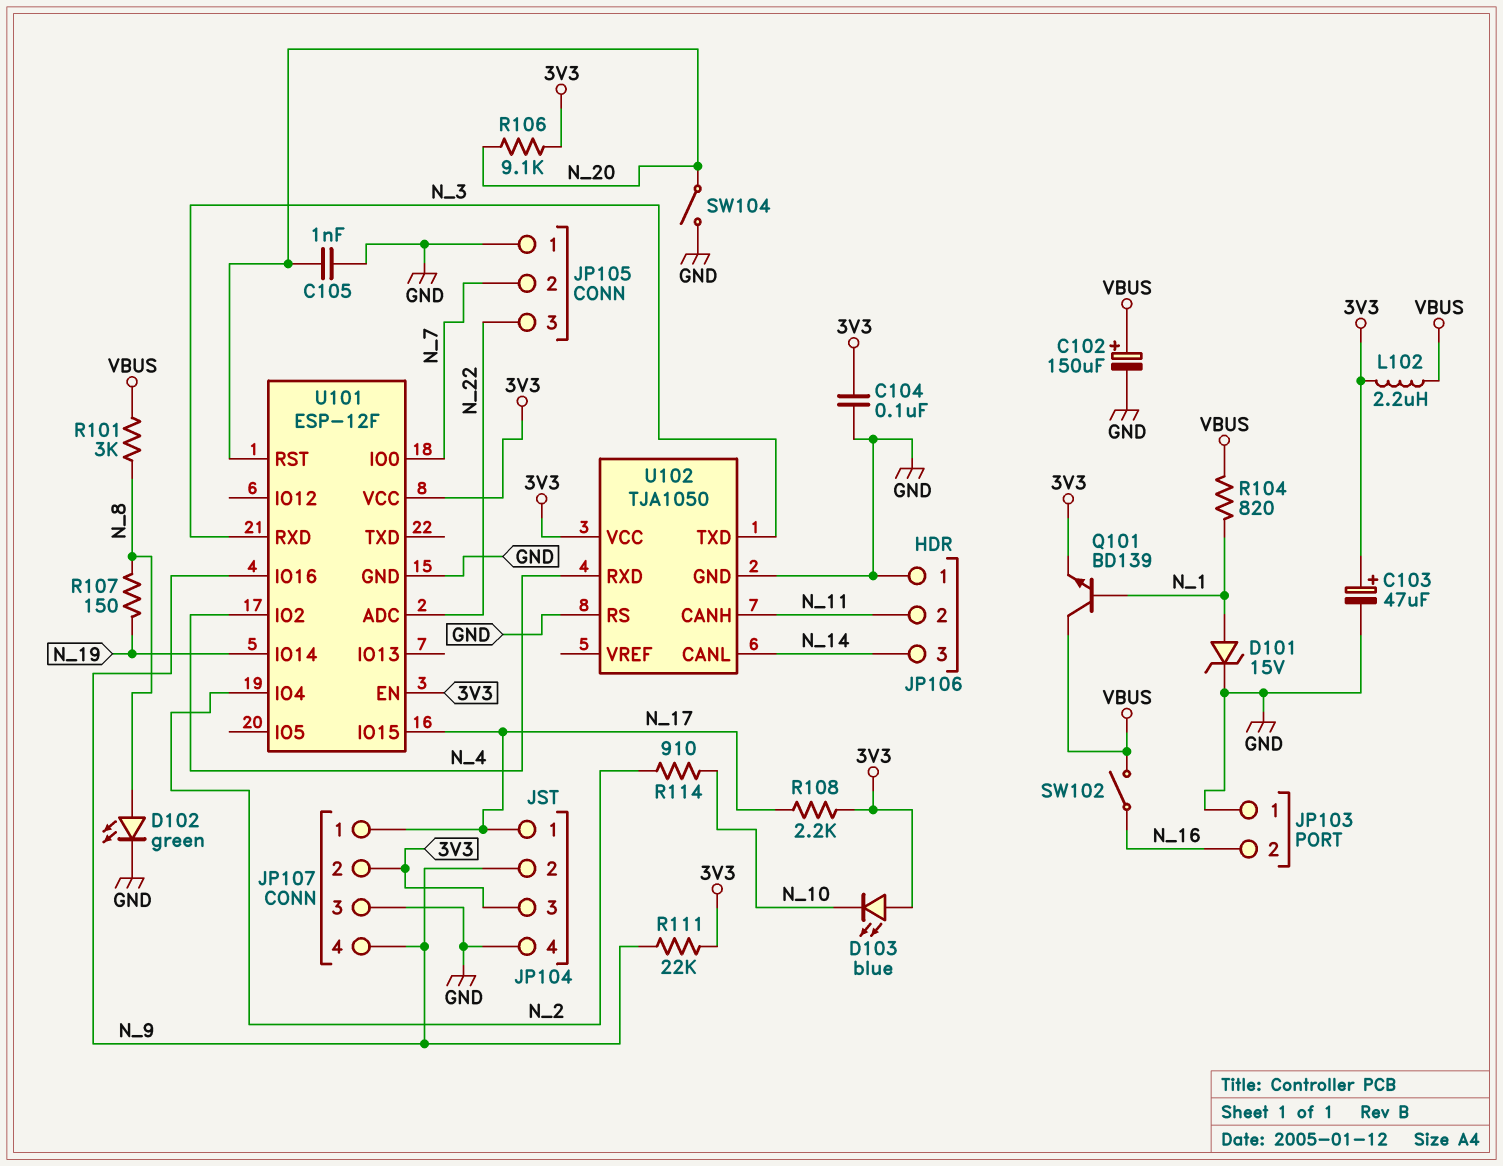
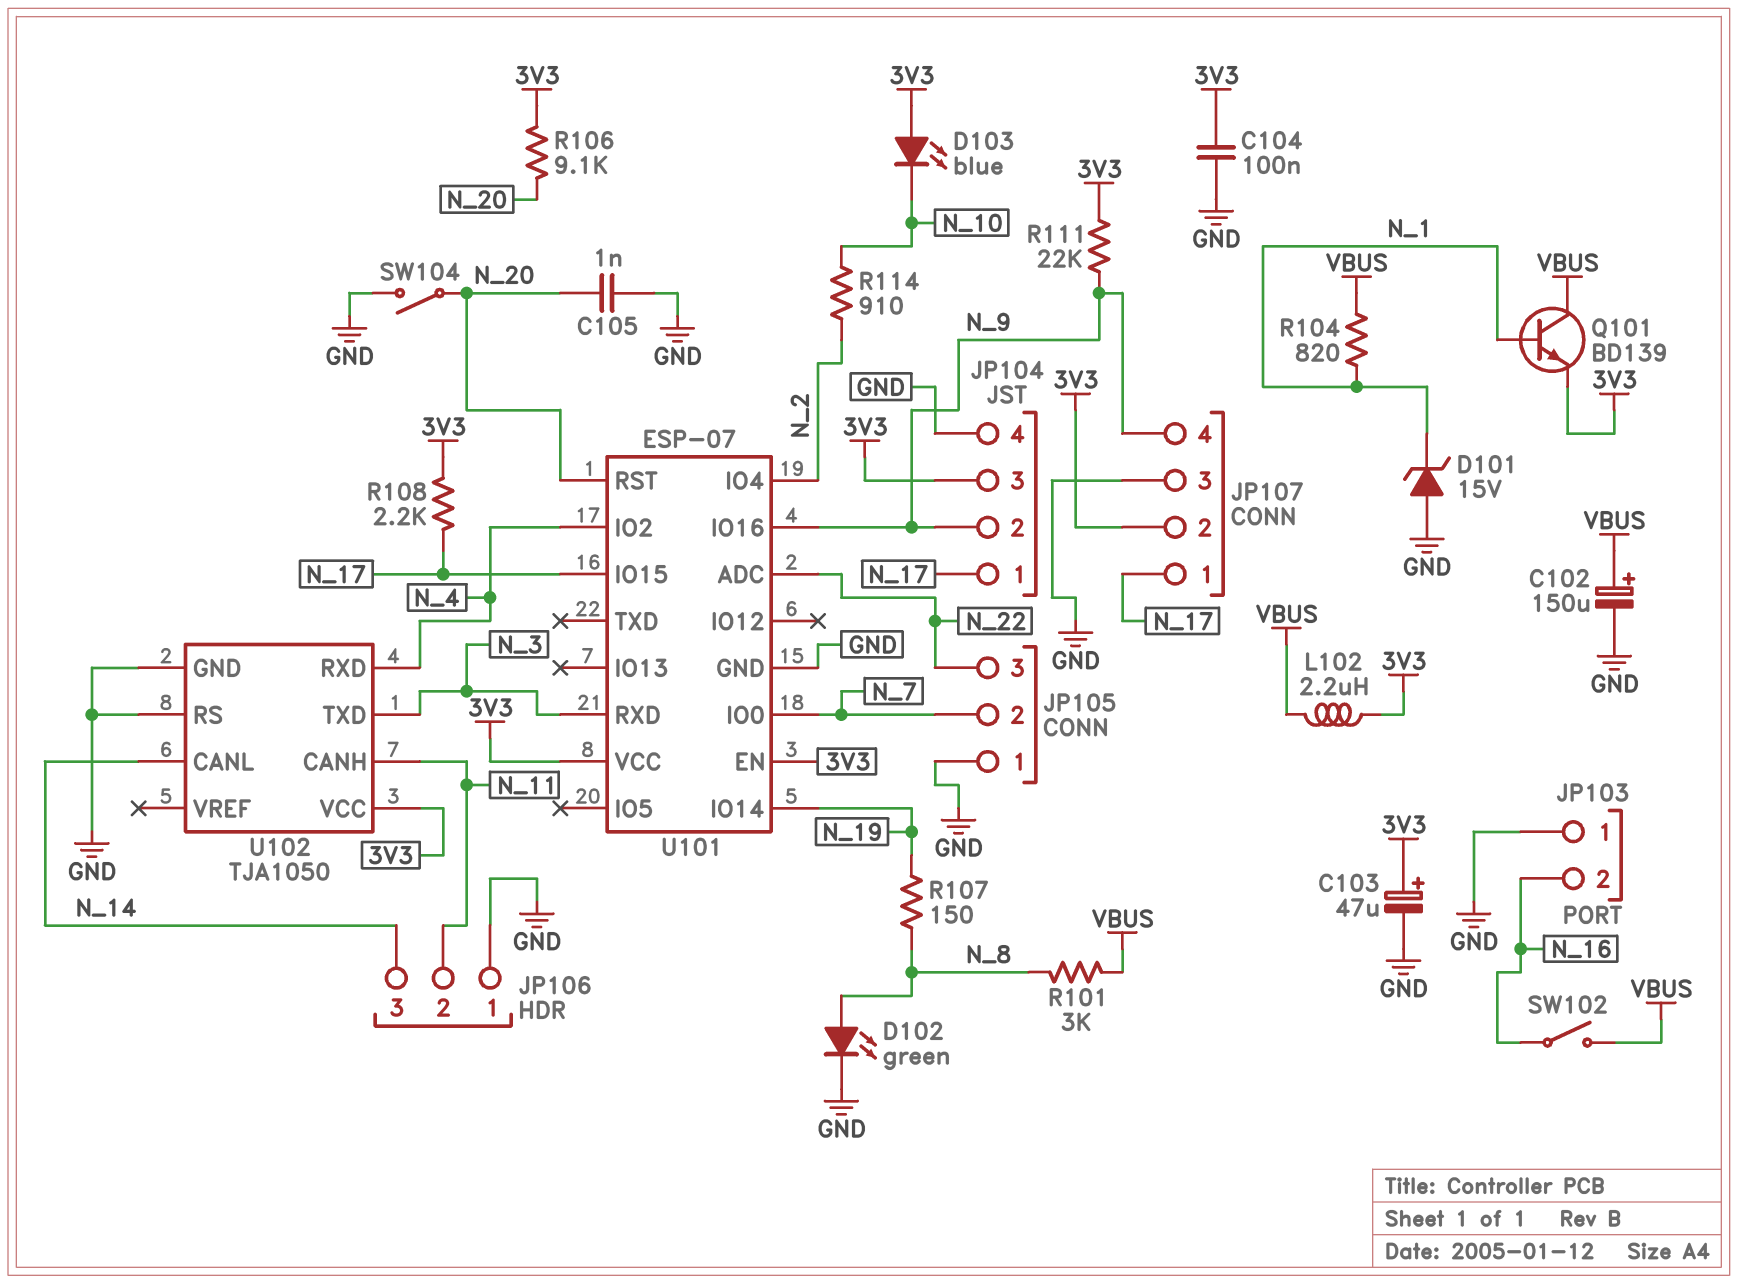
D101: zener 15V (A N_1, K GND) -> zener 15V (A GND, K N_1)
U101: ESP-12F -> ESP-07

